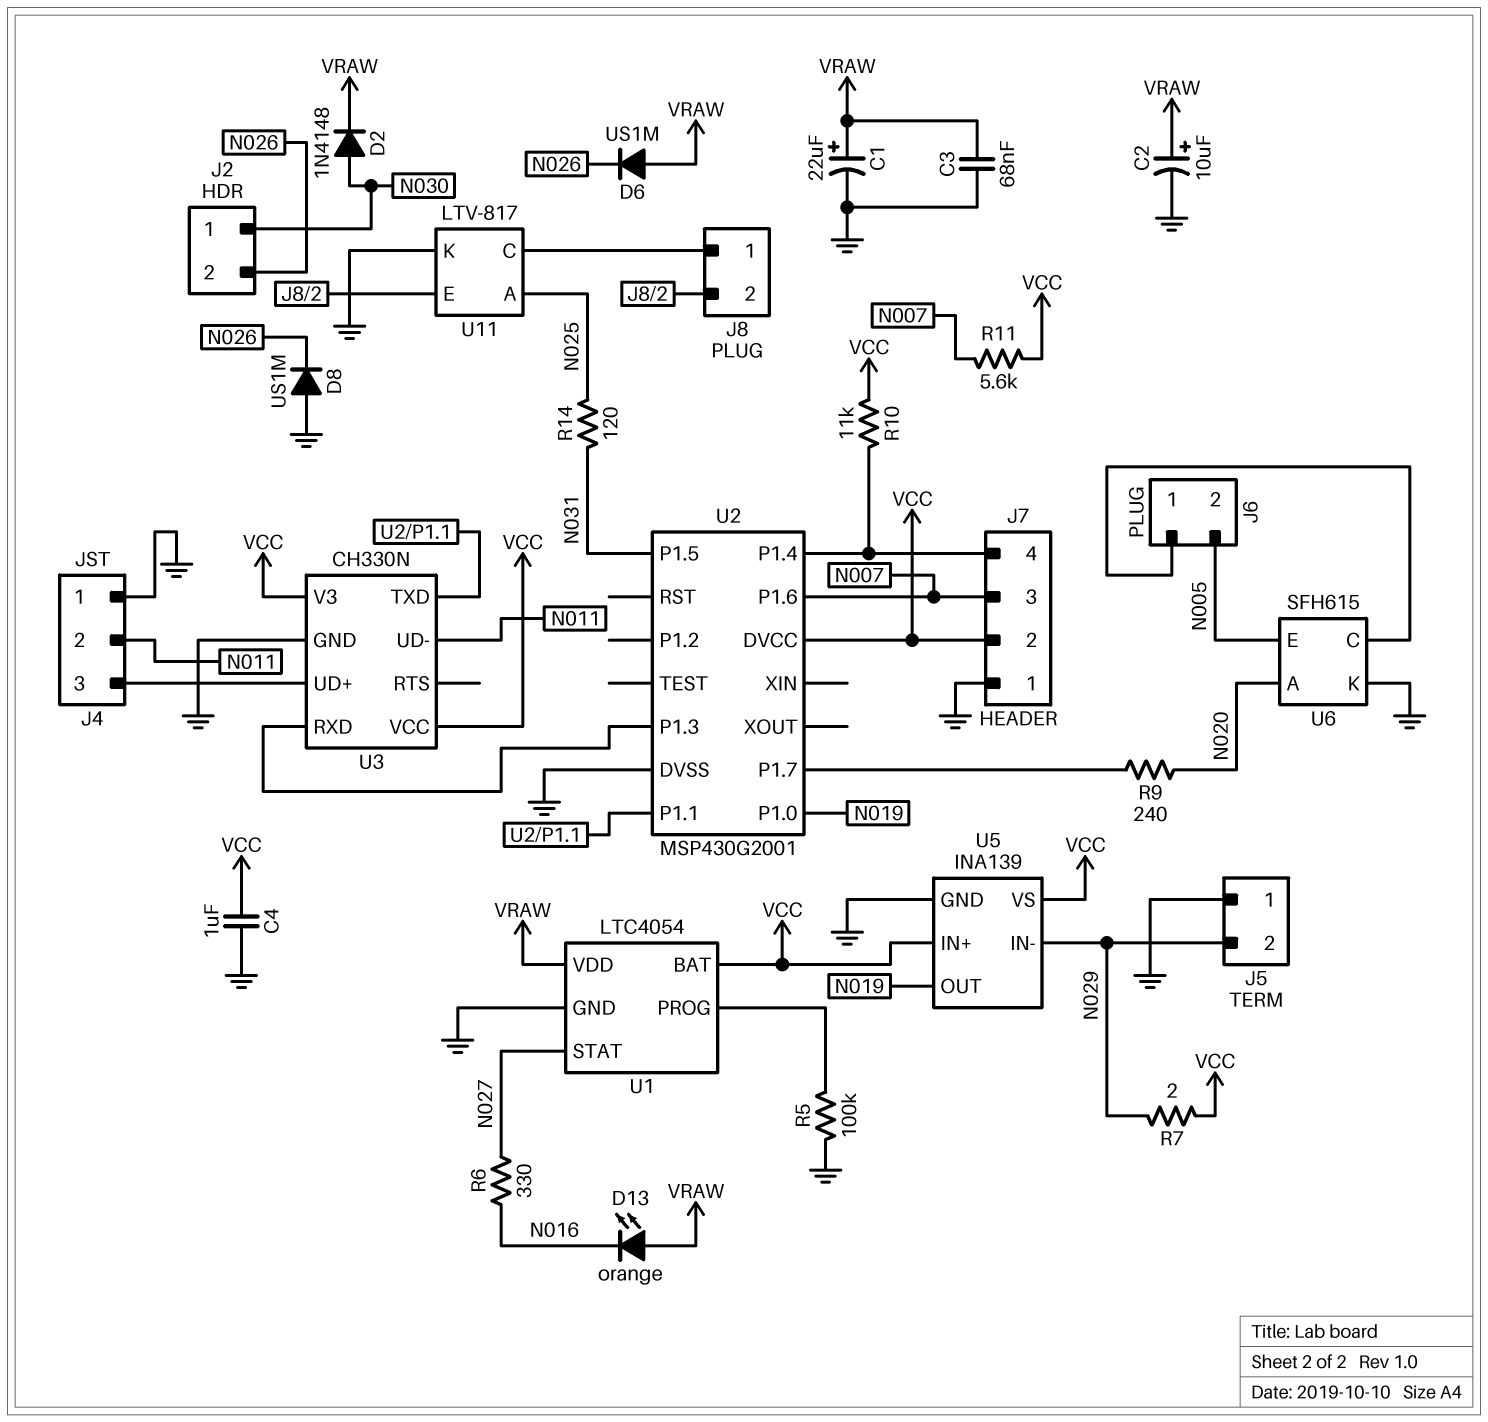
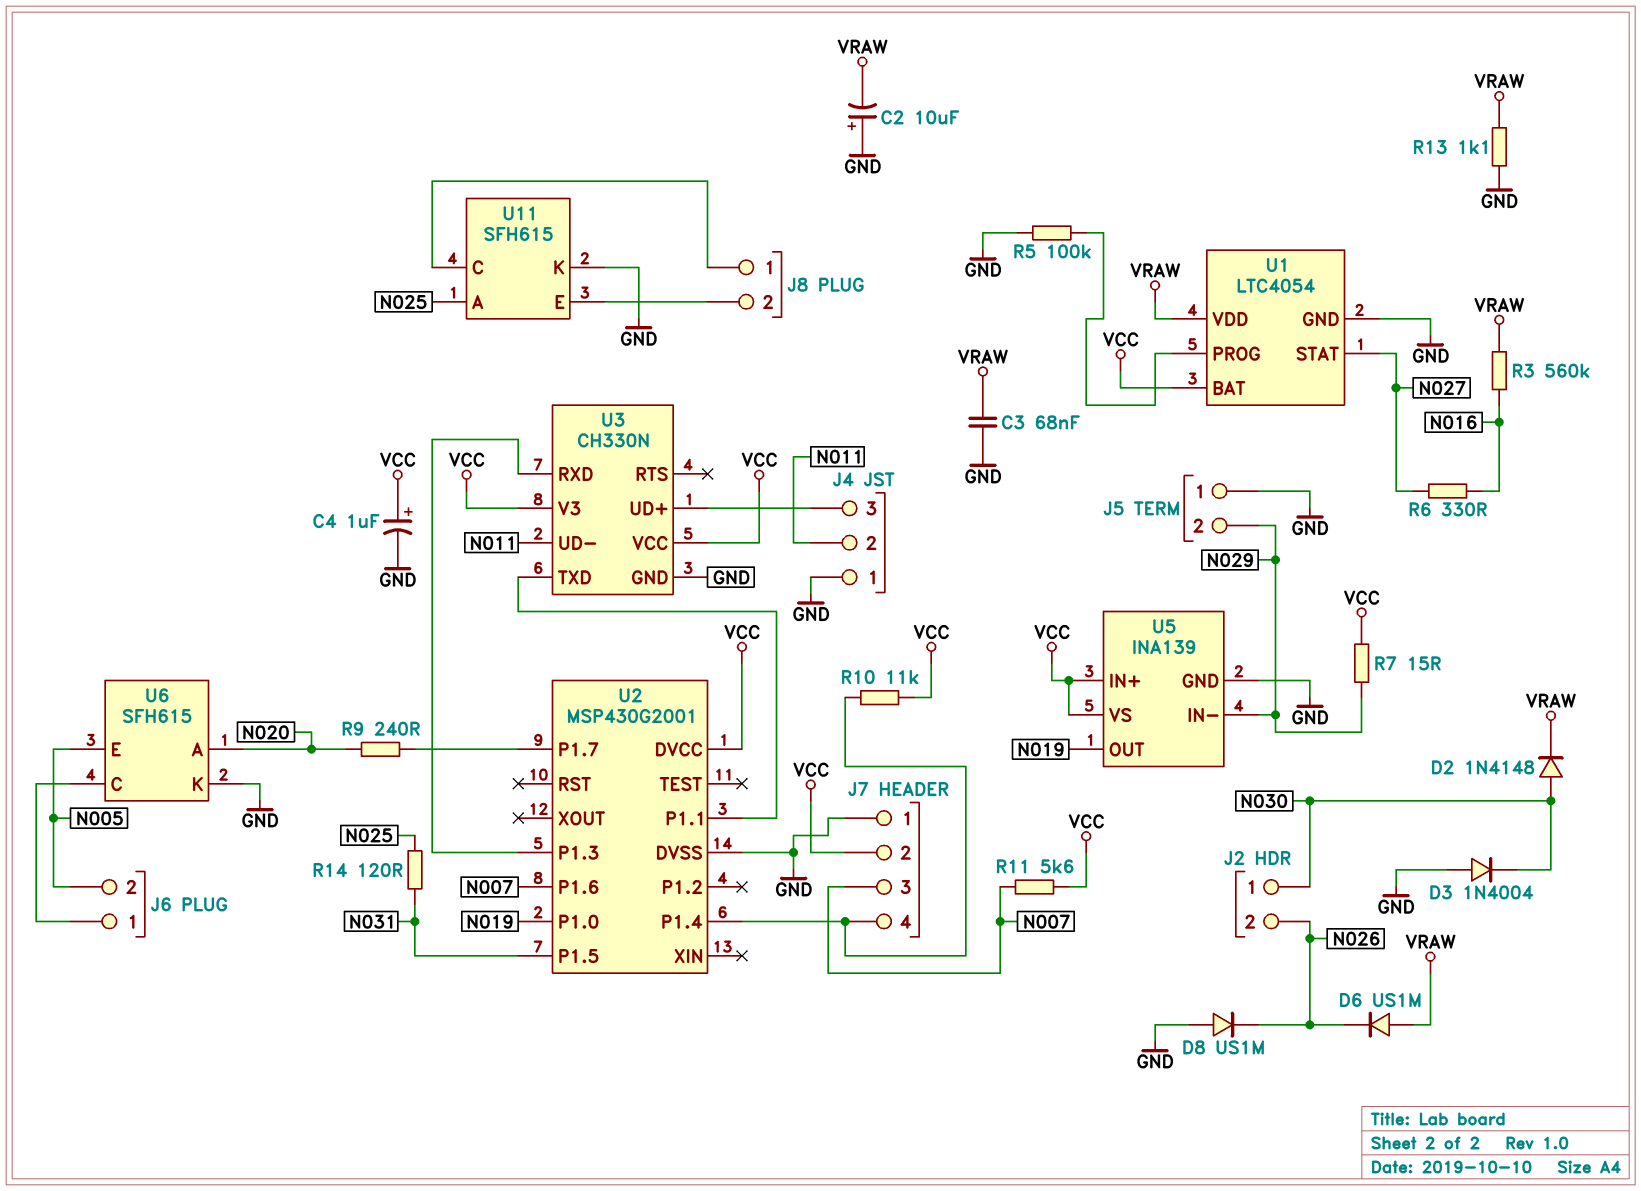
C1: 22uF (plus VRAW, minus GND) -> none
C2: 10uF (plus VRAW, minus GND) -> 10uF (plus GND, minus VRAW)
C4: 1uF (GND, VCC) -> 1uF (plus VCC, minus GND)
D3: none -> diode 1N4004 (A GND, K N030)
D13: LED orange (A VRAW, K N016) -> none
R3: none -> 560k (N016, VRAW)
R7: 2 (N029, VCC) -> 15 (N029, VCC)
R13: none -> 1.1k (GND, VRAW)
U11: LTV-817 -> SFH615

